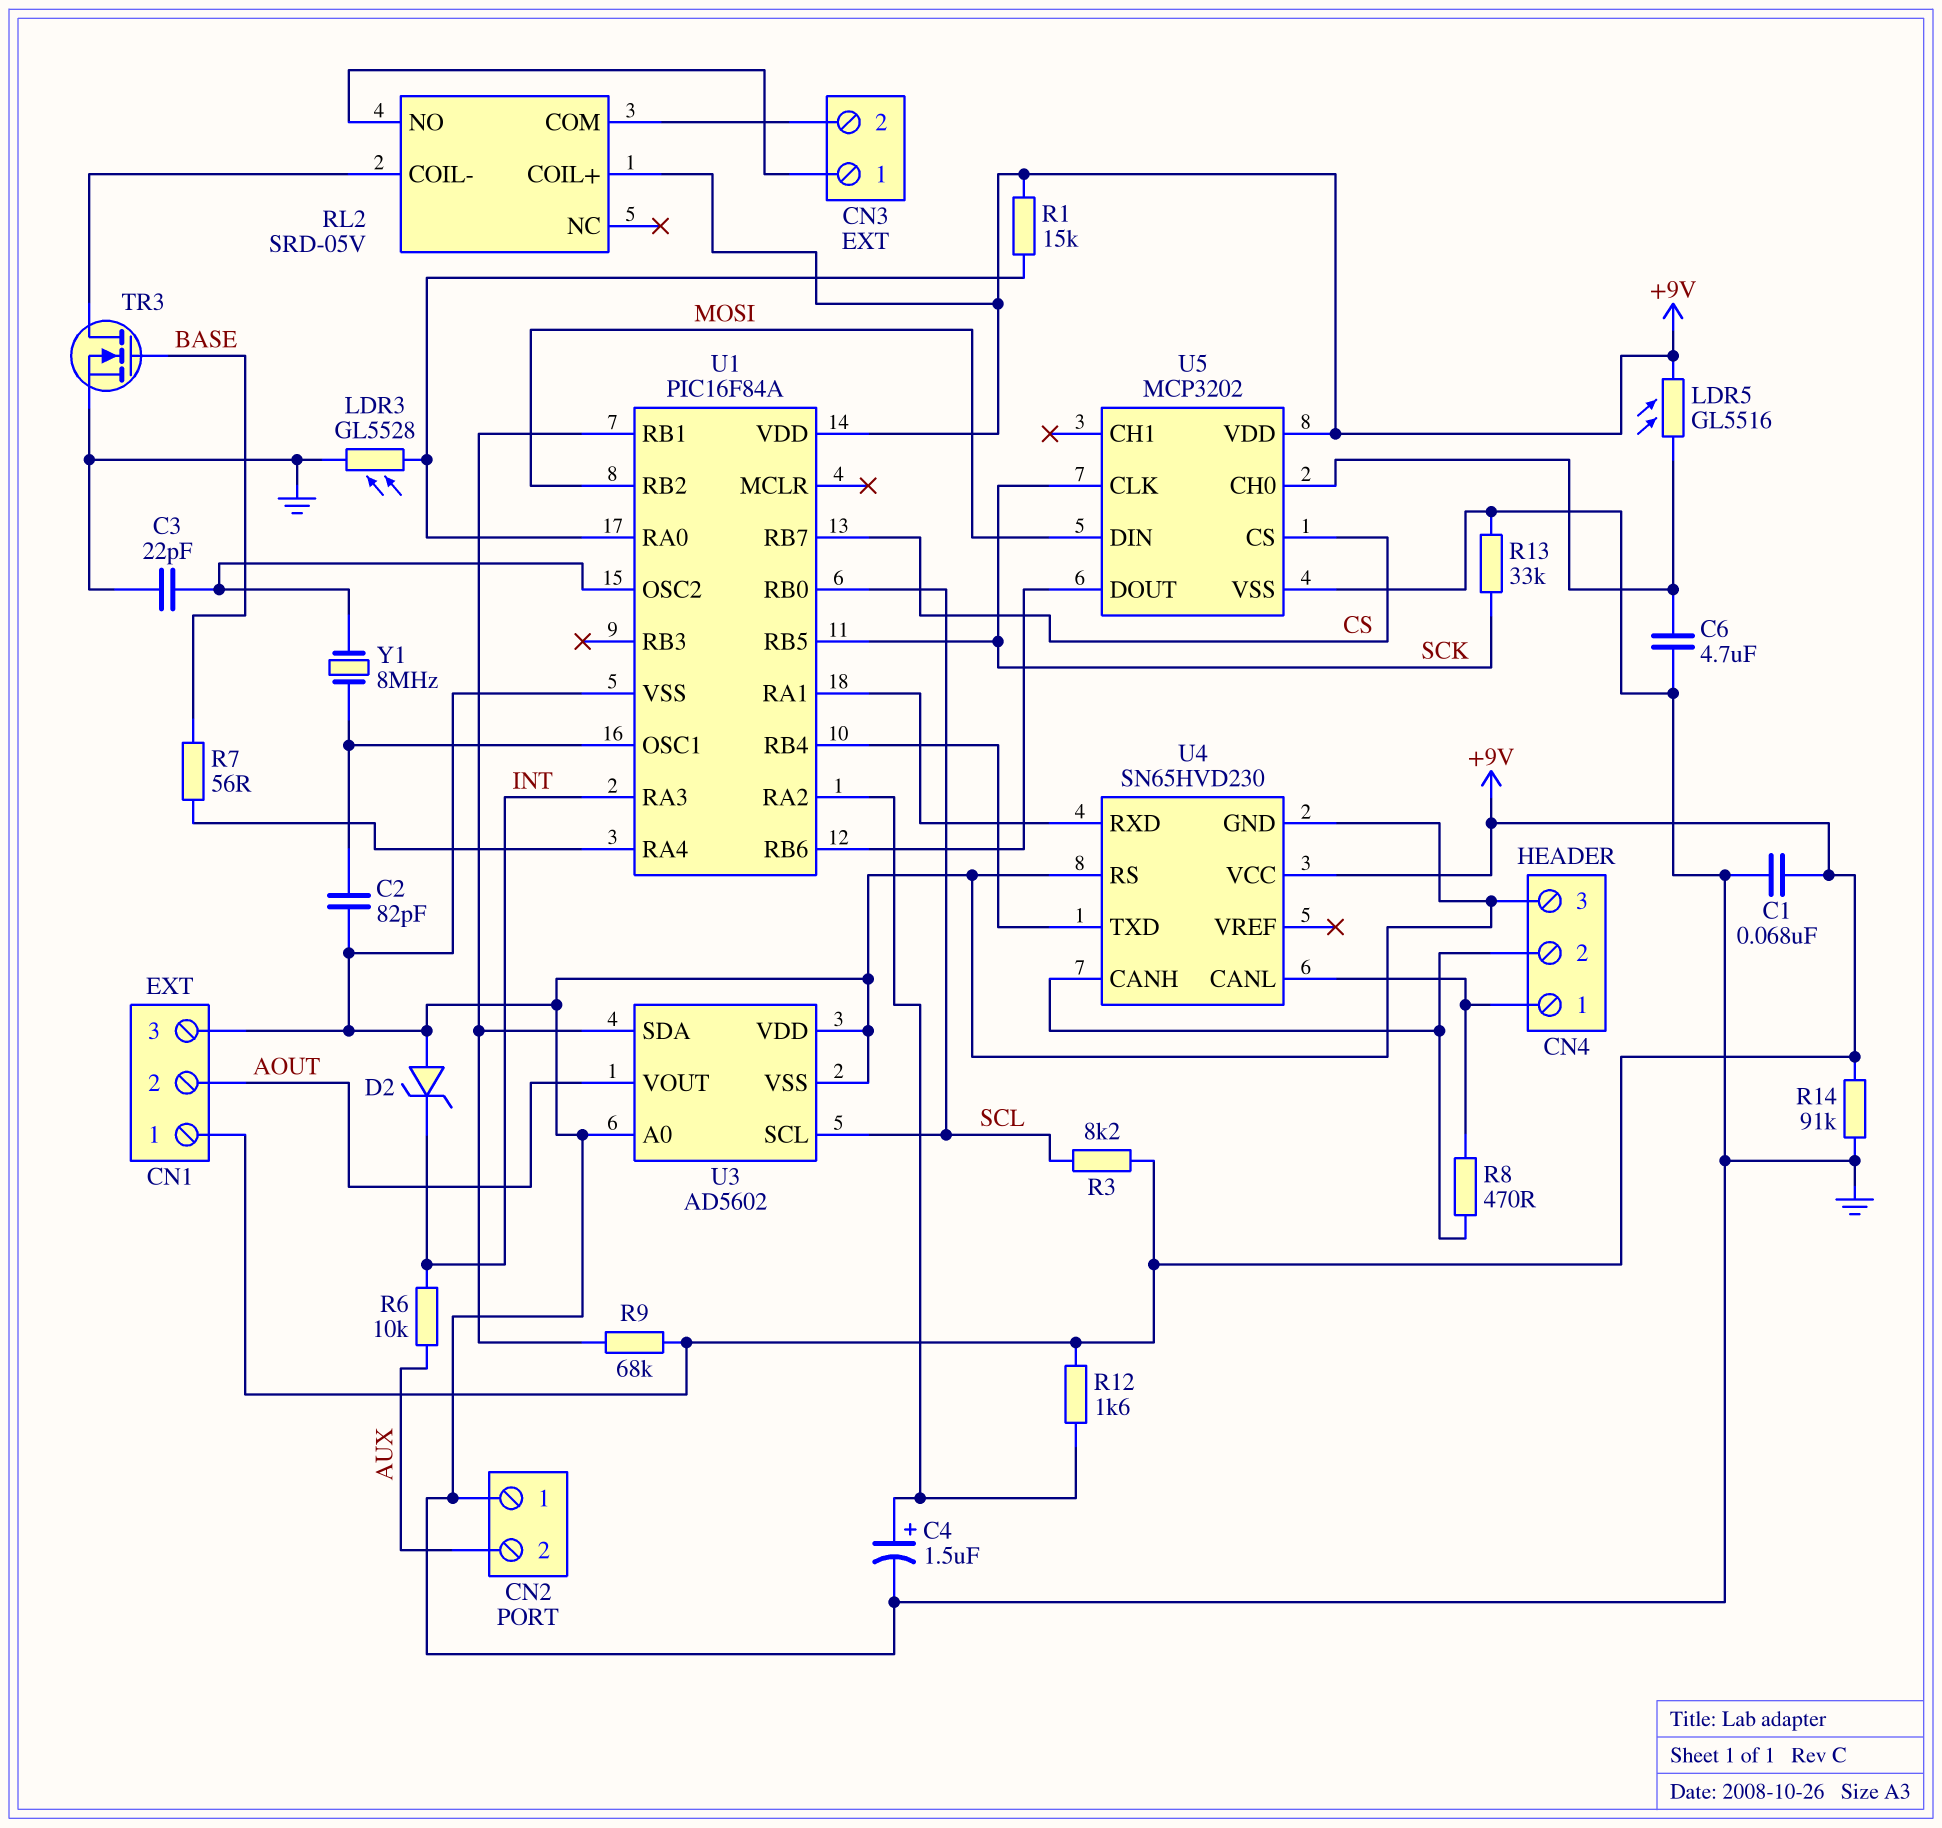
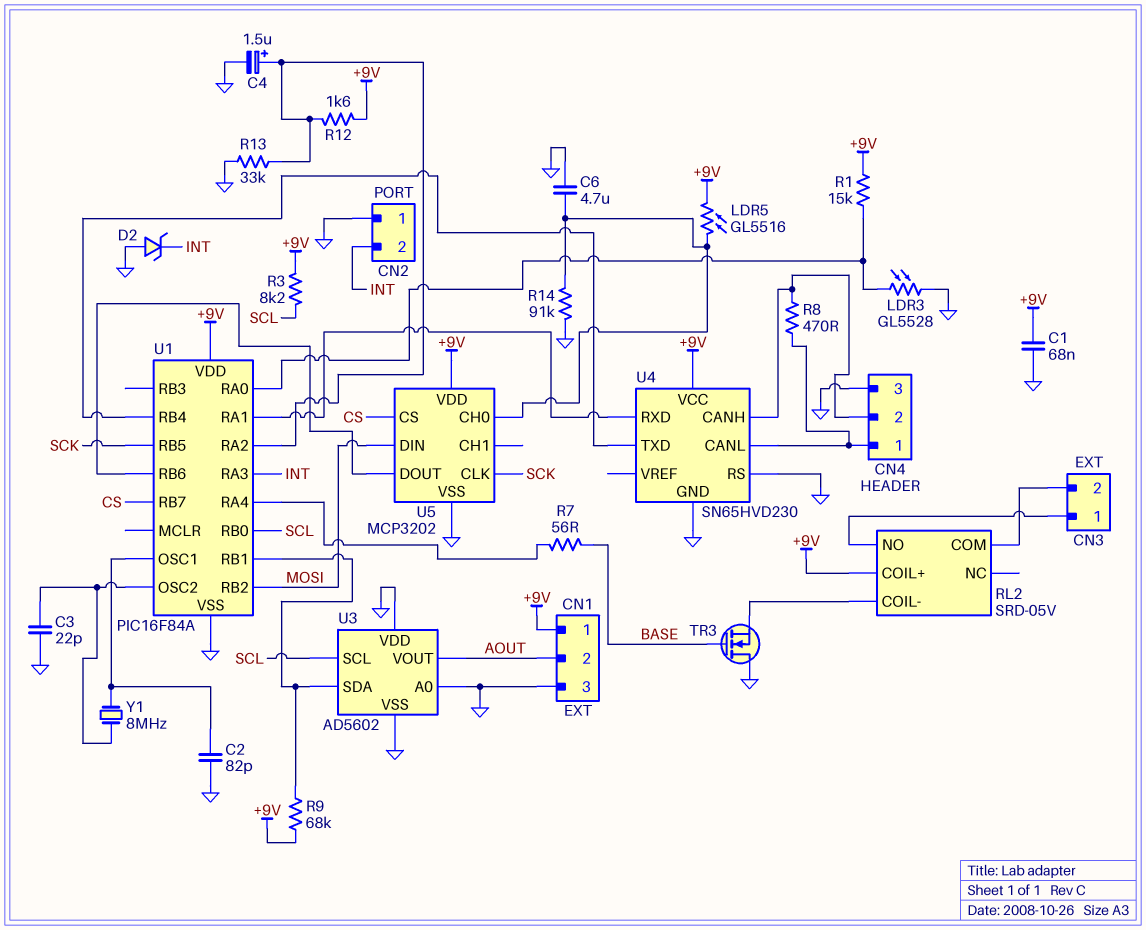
CN2 pin 2: AUX -> INT
R6: 10k (AUX, INT) -> none
R13: 33k (GND, SCK) -> 33k (GND, U1/RA2)
R14: 91k (+9V, GND) -> 91k (GND, U5/CH0)
TR3: NMOS (G BASE, D RL2/COIL-, S GND) -> NMOS (G BASE, D GND, S RL2/COIL-)

